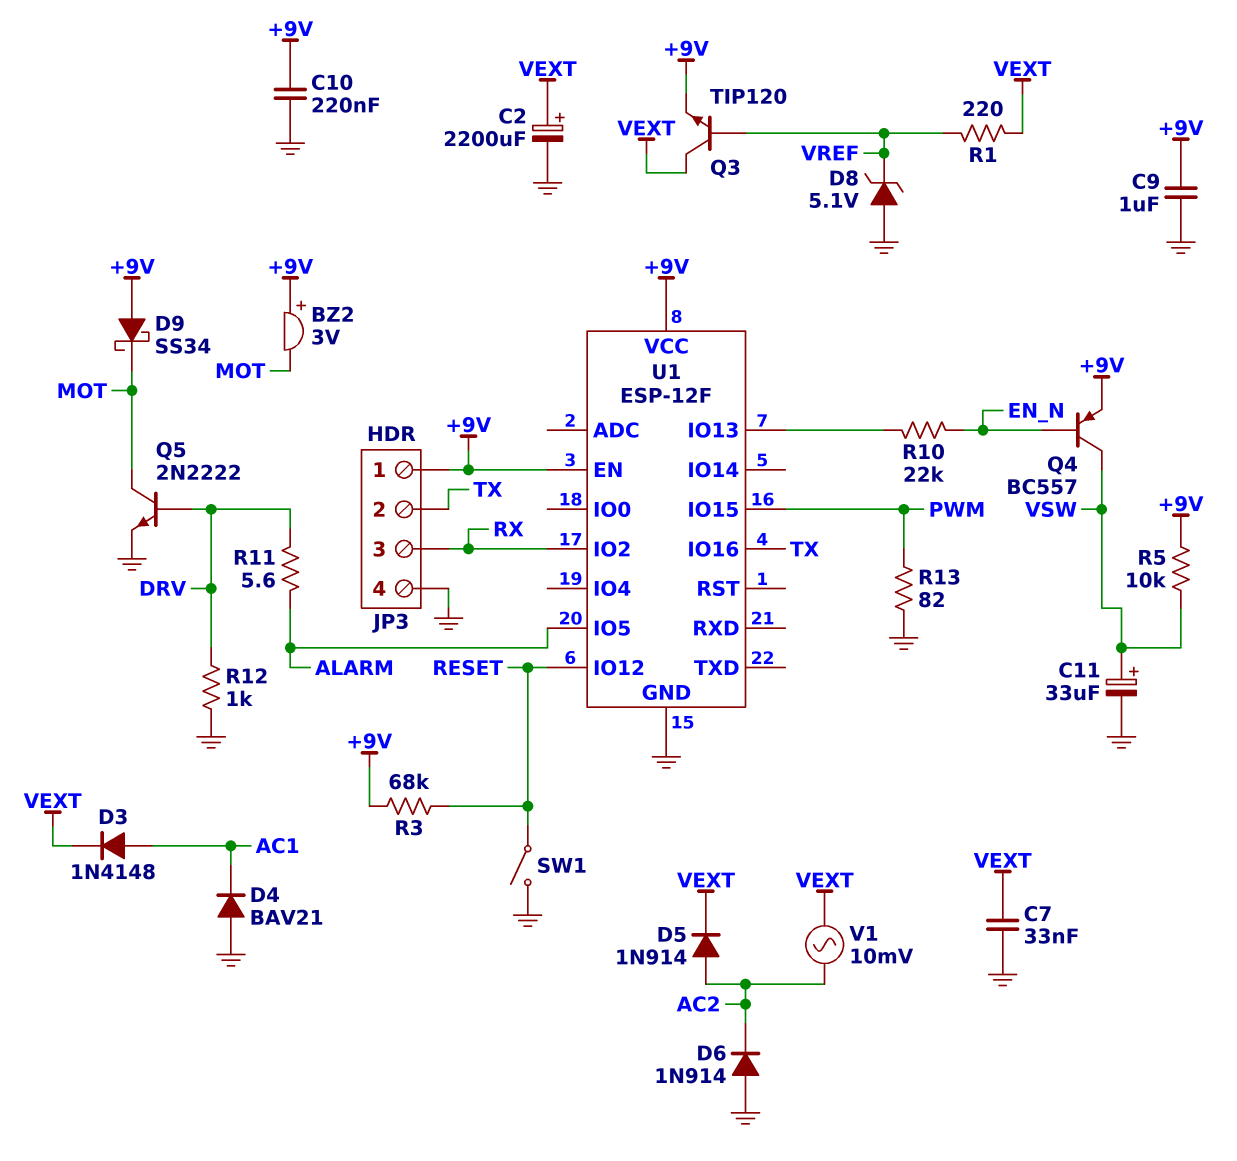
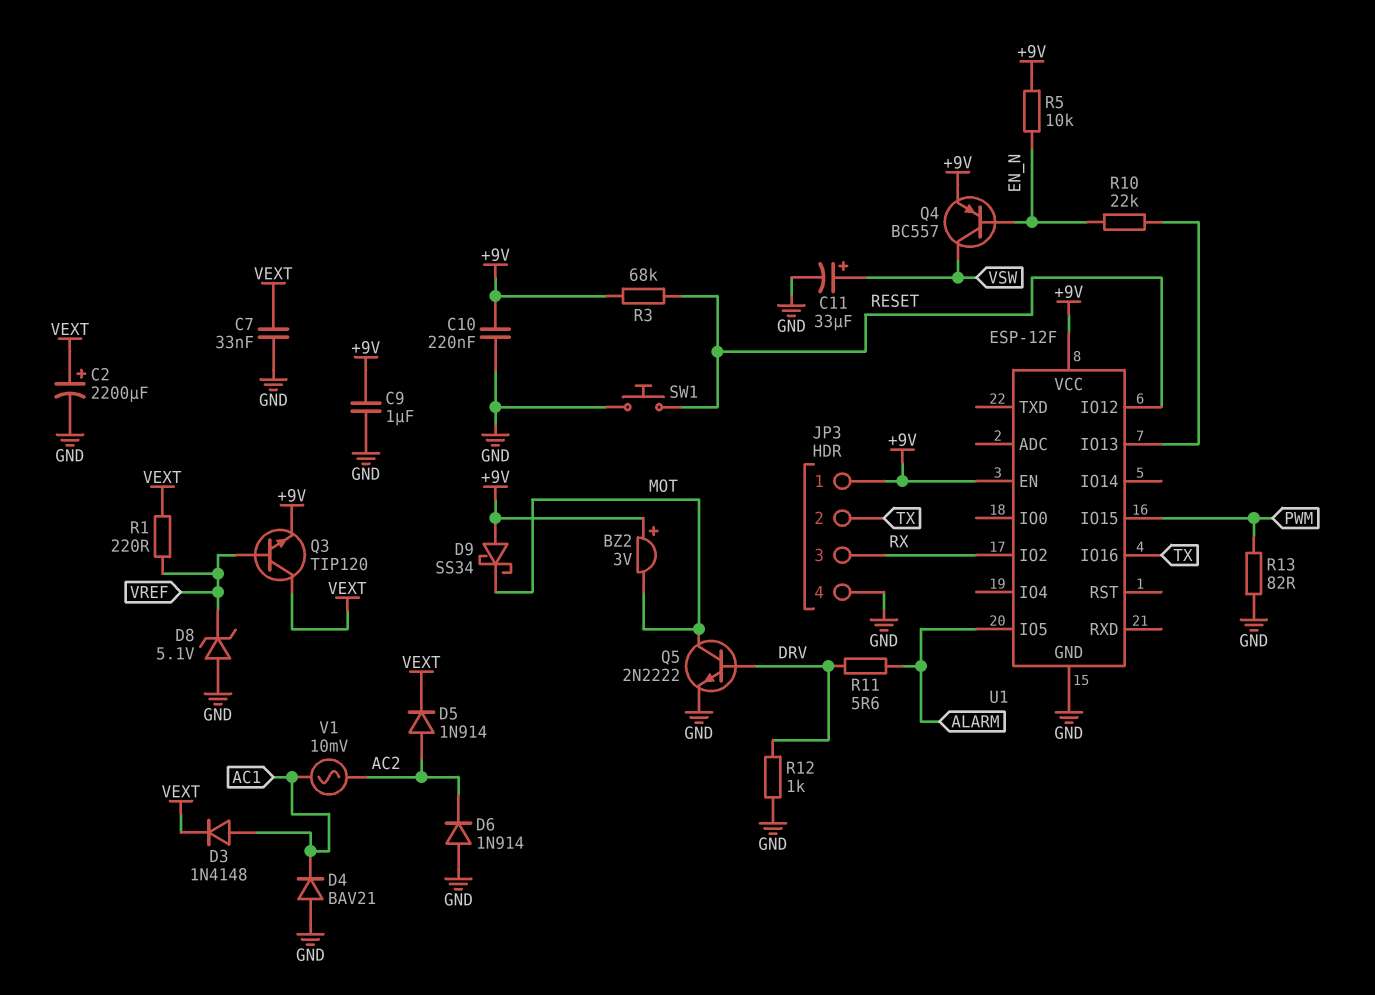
R5: 10k (+9V, VSW) -> 10k (+9V, EN_N)
SW1: switch (GND, RESET) -> button (GND, RESET)
V1: AC 10mV (AC2, VEXT) -> AC 10mV (AC1, AC2)

